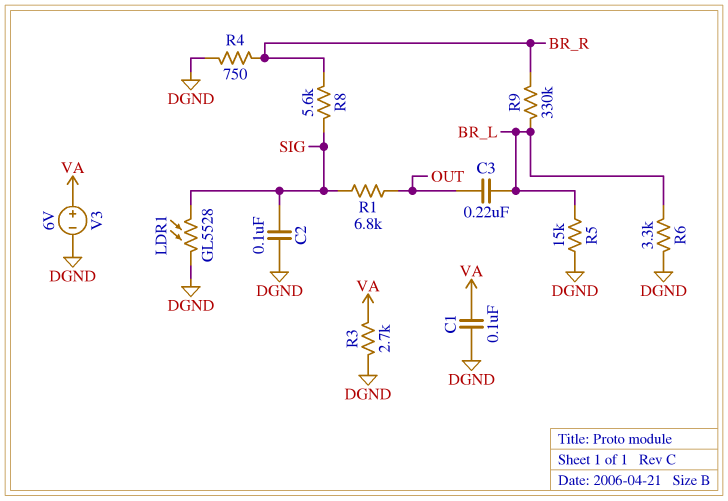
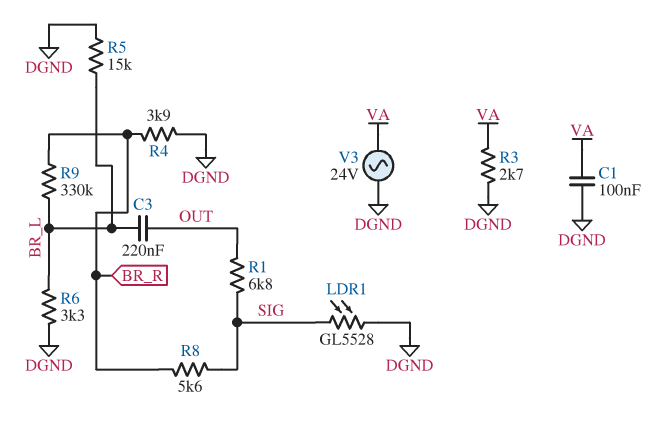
C2: 100nF (DGND, SIG) -> none
R4: 750 (BR_R, DGND) -> 3.9k (BR_R, DGND)
V3: 6V (plus VA, minus DGND) -> AC 24V (DGND, VA)

